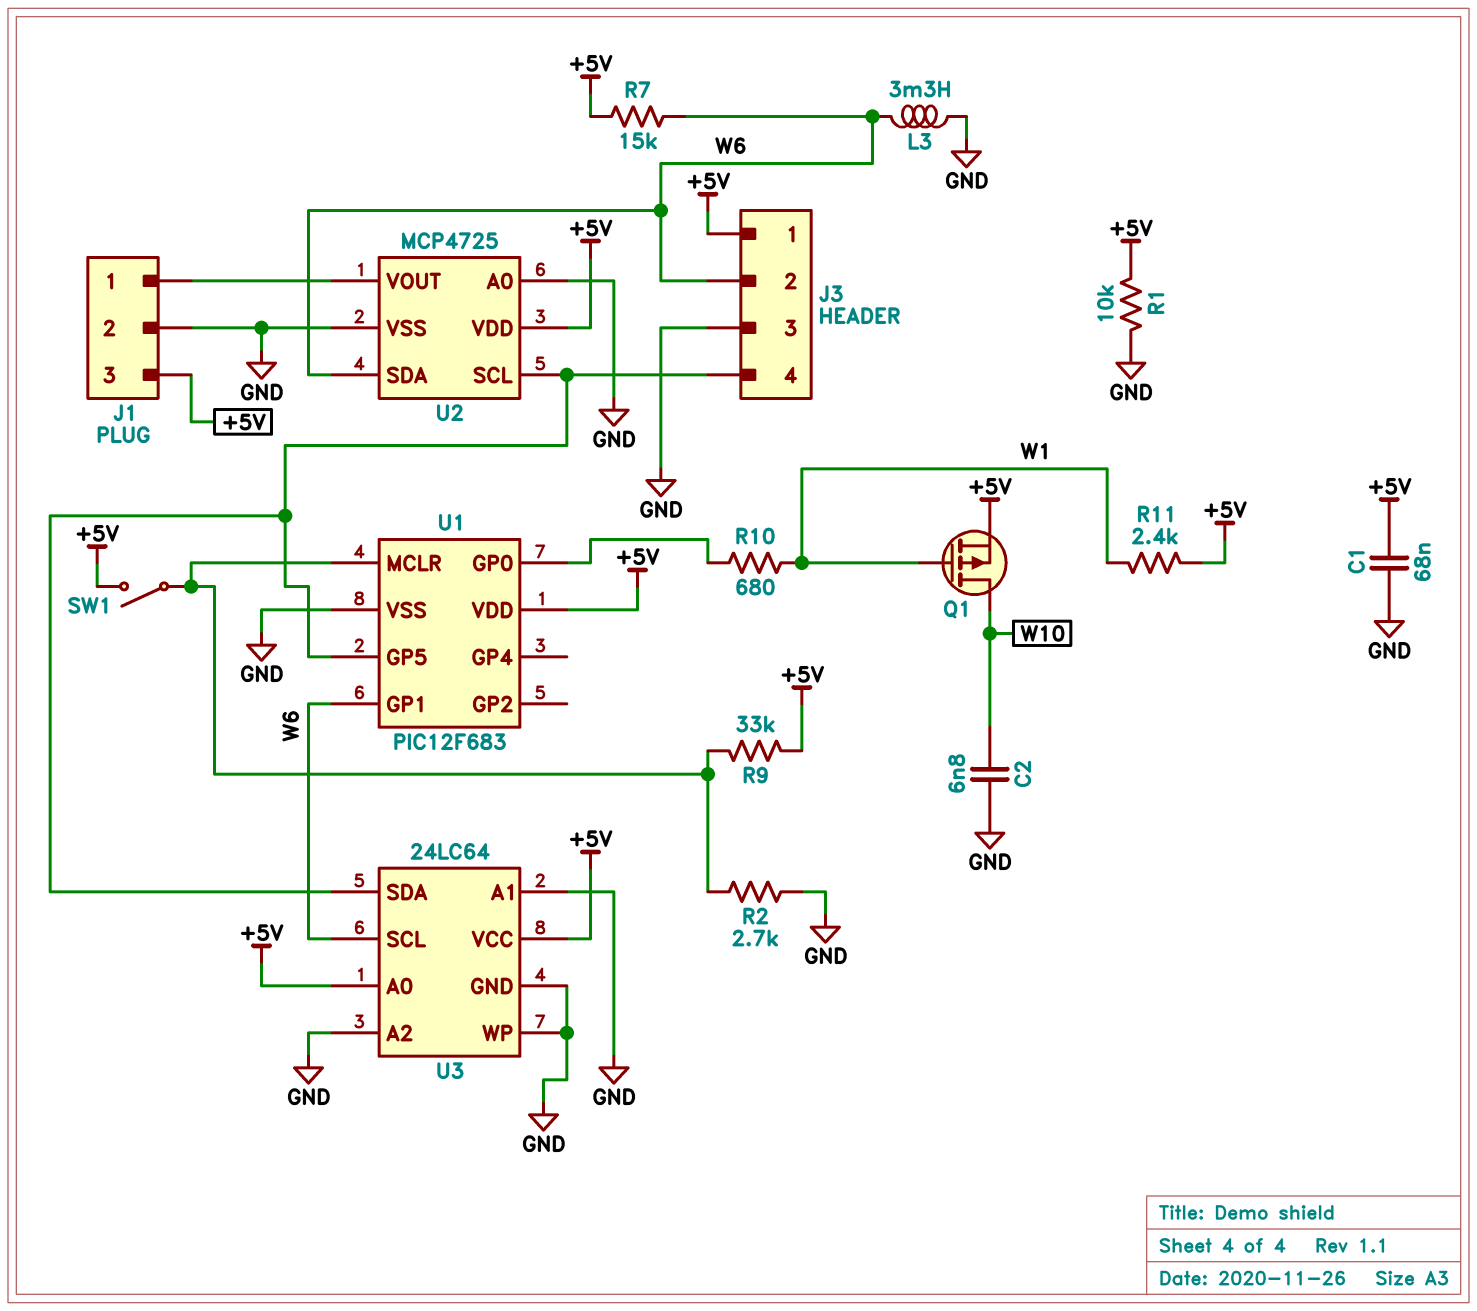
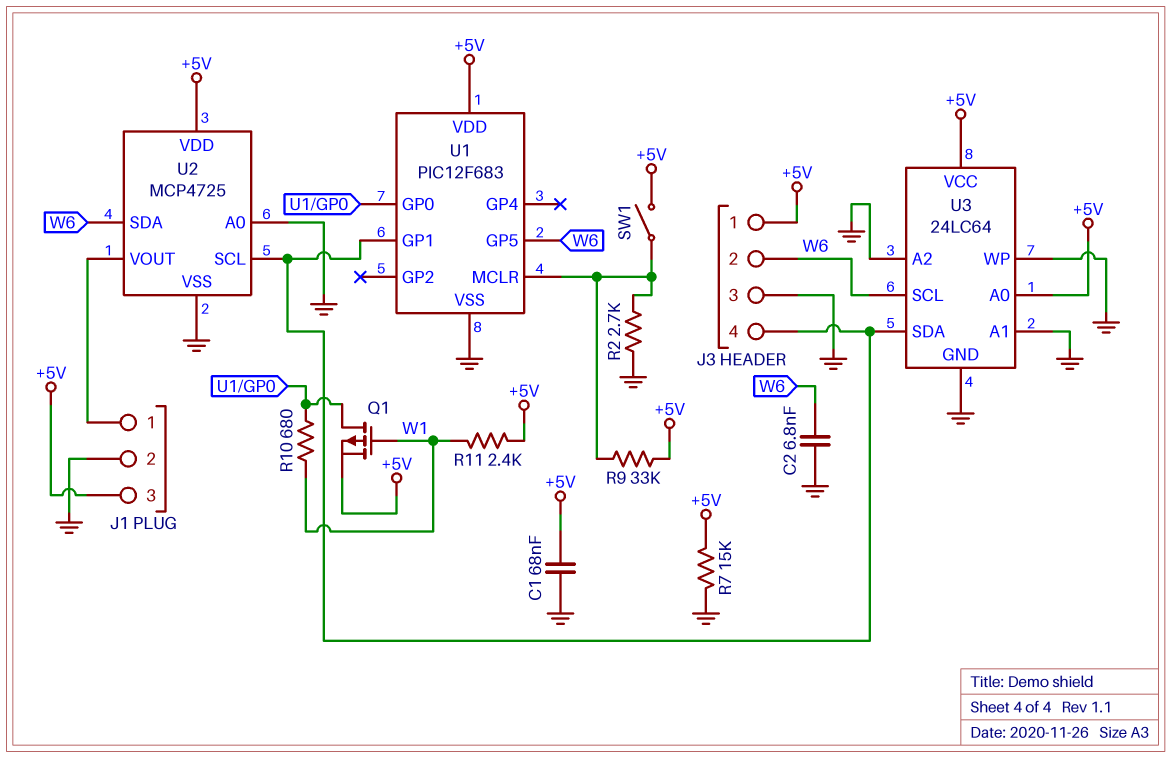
C2: 6.8nF (GND, W10) -> 6.8nF (GND, W6)
L3: 3.3mH (GND, W6) -> none
Q1: PMOS (G W1, D W10, S +5V) -> PMOS (G W1, D U1/GP0, S +5V)
R1: 10k (+5V, GND) -> none
R7: 15k (+5V, W6) -> 15k (+5V, GND)
U1 pin GP1: W6 -> J3/4
U1 pin GP5: J3/4 -> W6

